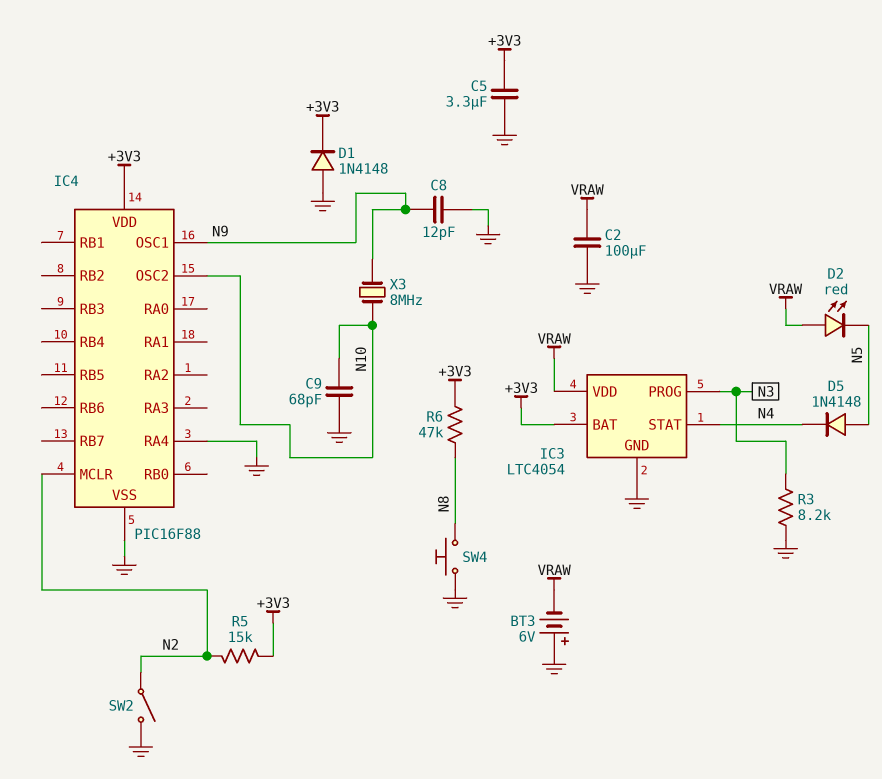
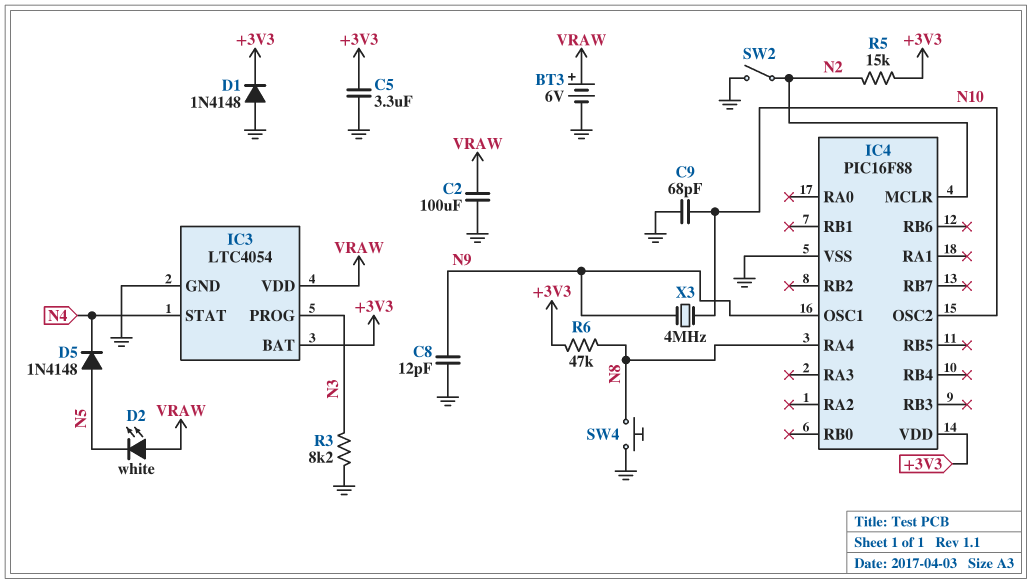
BT3: 6V (plus GND, minus VRAW) -> 6V (plus VRAW, minus GND)
D2: LED red (A VRAW, K N5) -> LED white (A VRAW, K N5)
IC4 pin RA4: GND -> N8
X3: 8MHz (N9, N10) -> 4MHz (N9, N10)

